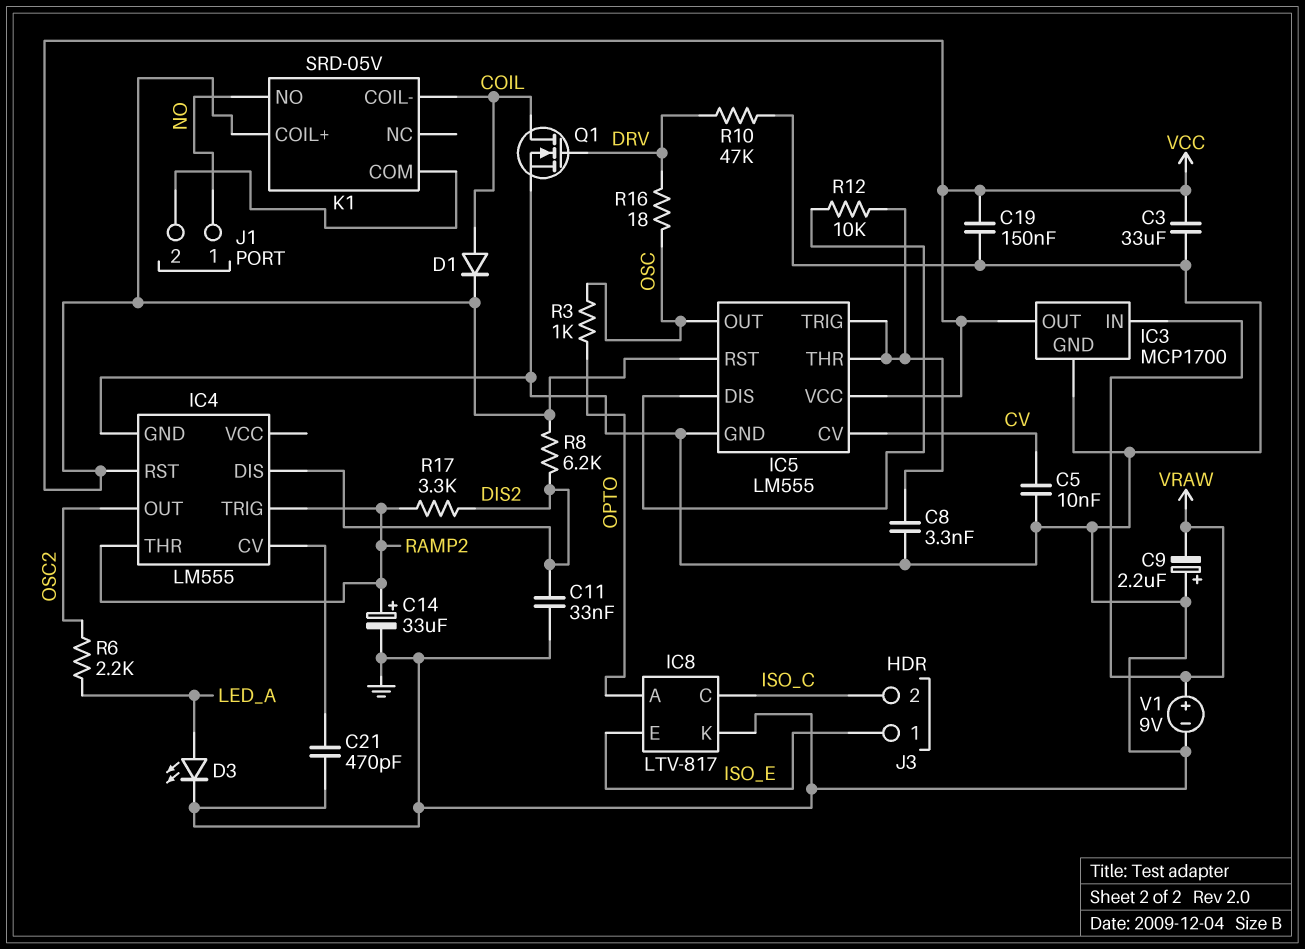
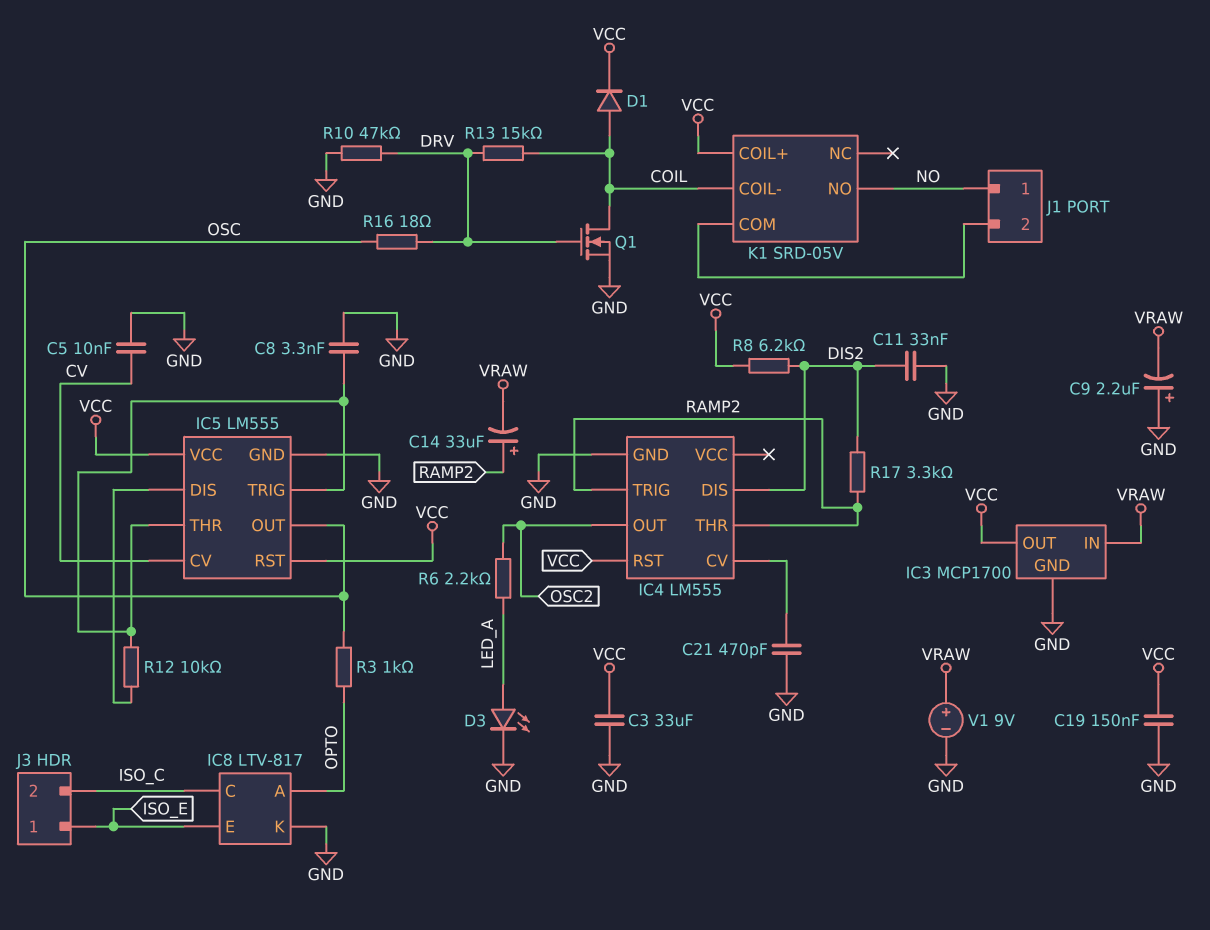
C14: 33uF (plus RAMP2, minus GND) -> 33uF (plus RAMP2, minus VRAW)
R13: none -> 15k (COIL, DRV)

